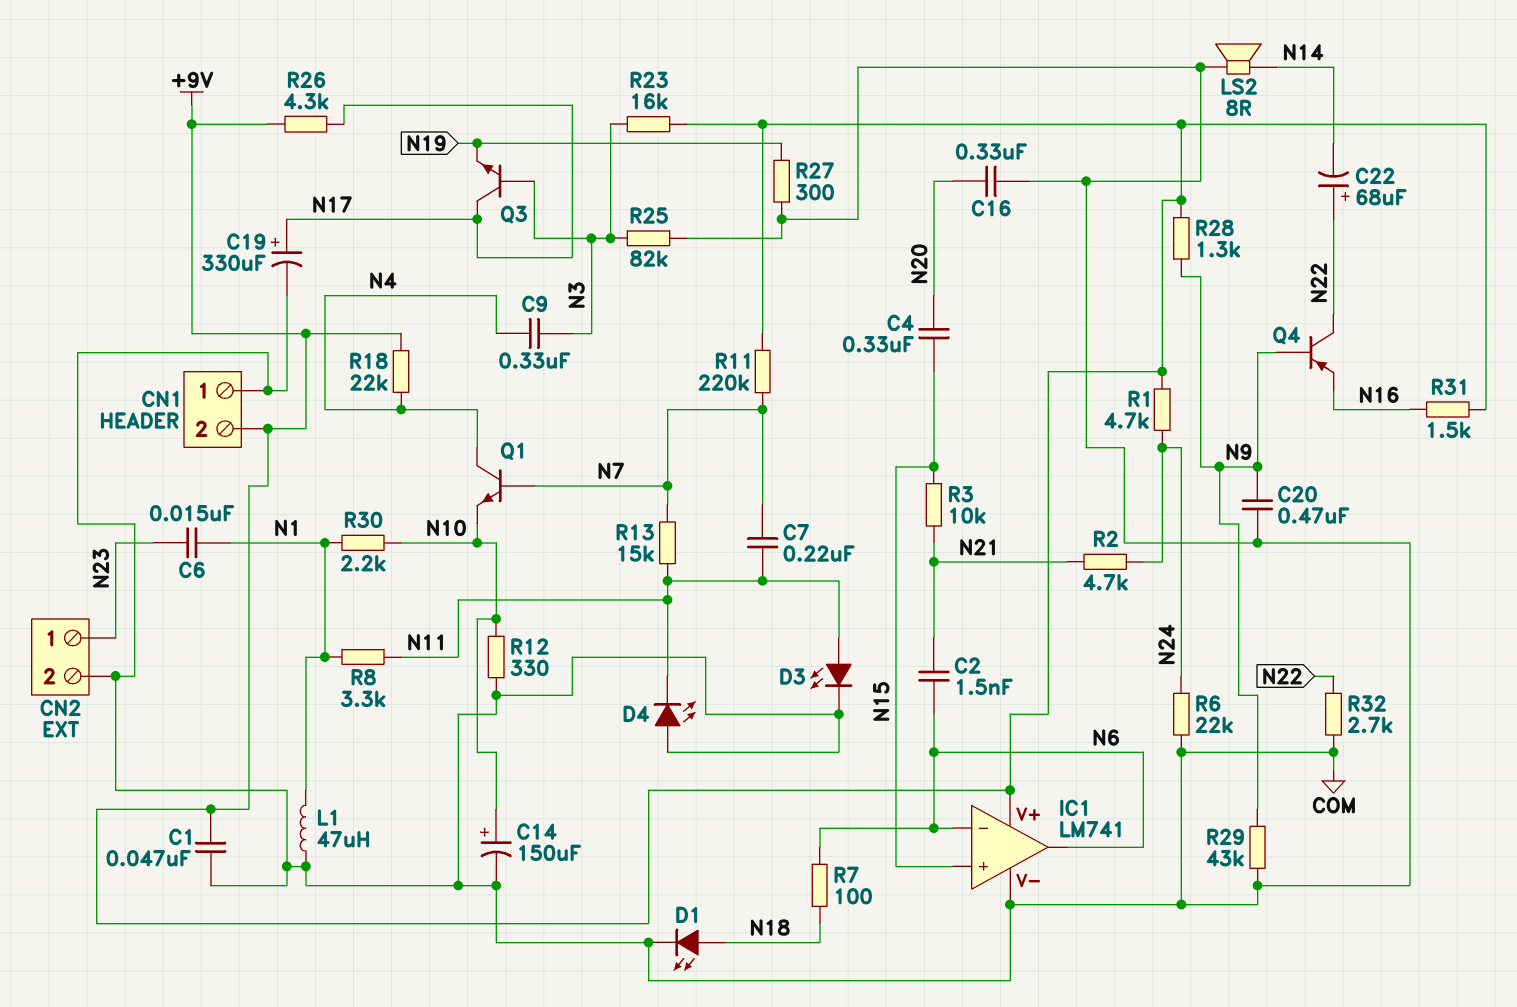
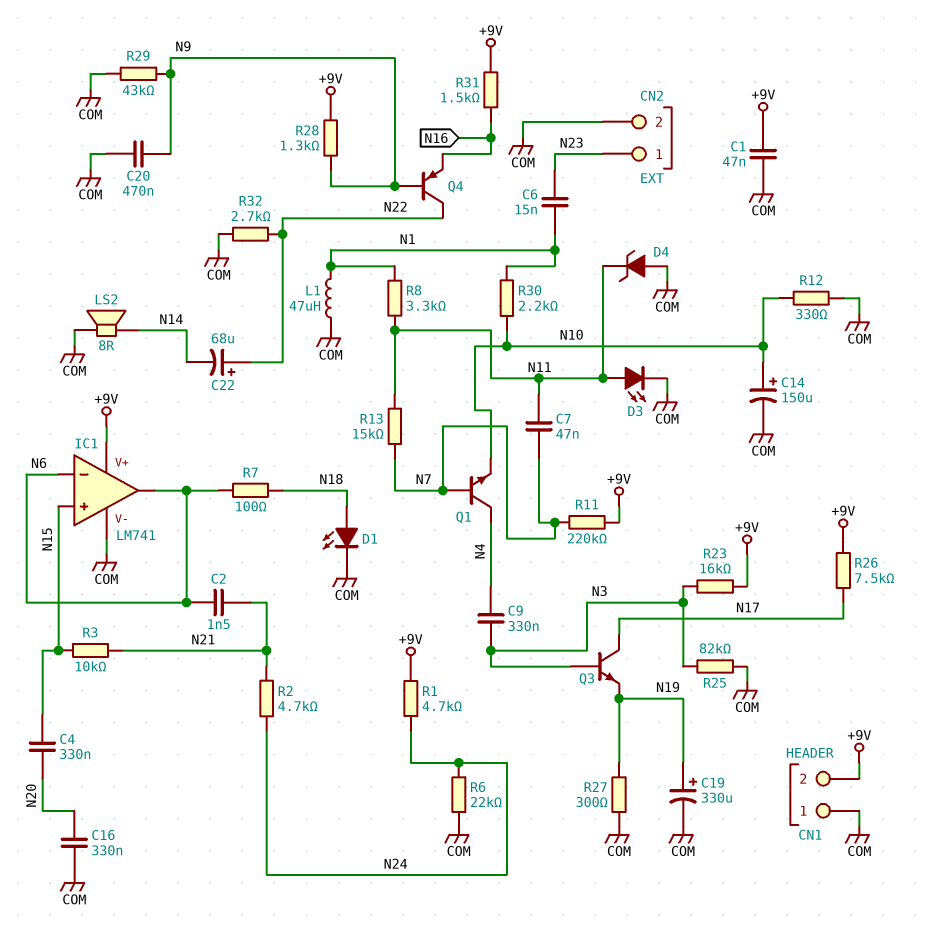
C7: 220nF (N7, N11) -> 47nF (N7, N11)
C19: 330uF (plus N17, minus COM) -> 330uF (plus N19, minus COM)
D4: LED (A COM, K N11) -> zener (A COM, K N11)
R18: 22k (+9V, N4) -> none
R26: 4.3k (+9V, N17) -> 7.5k (+9V, N17)

